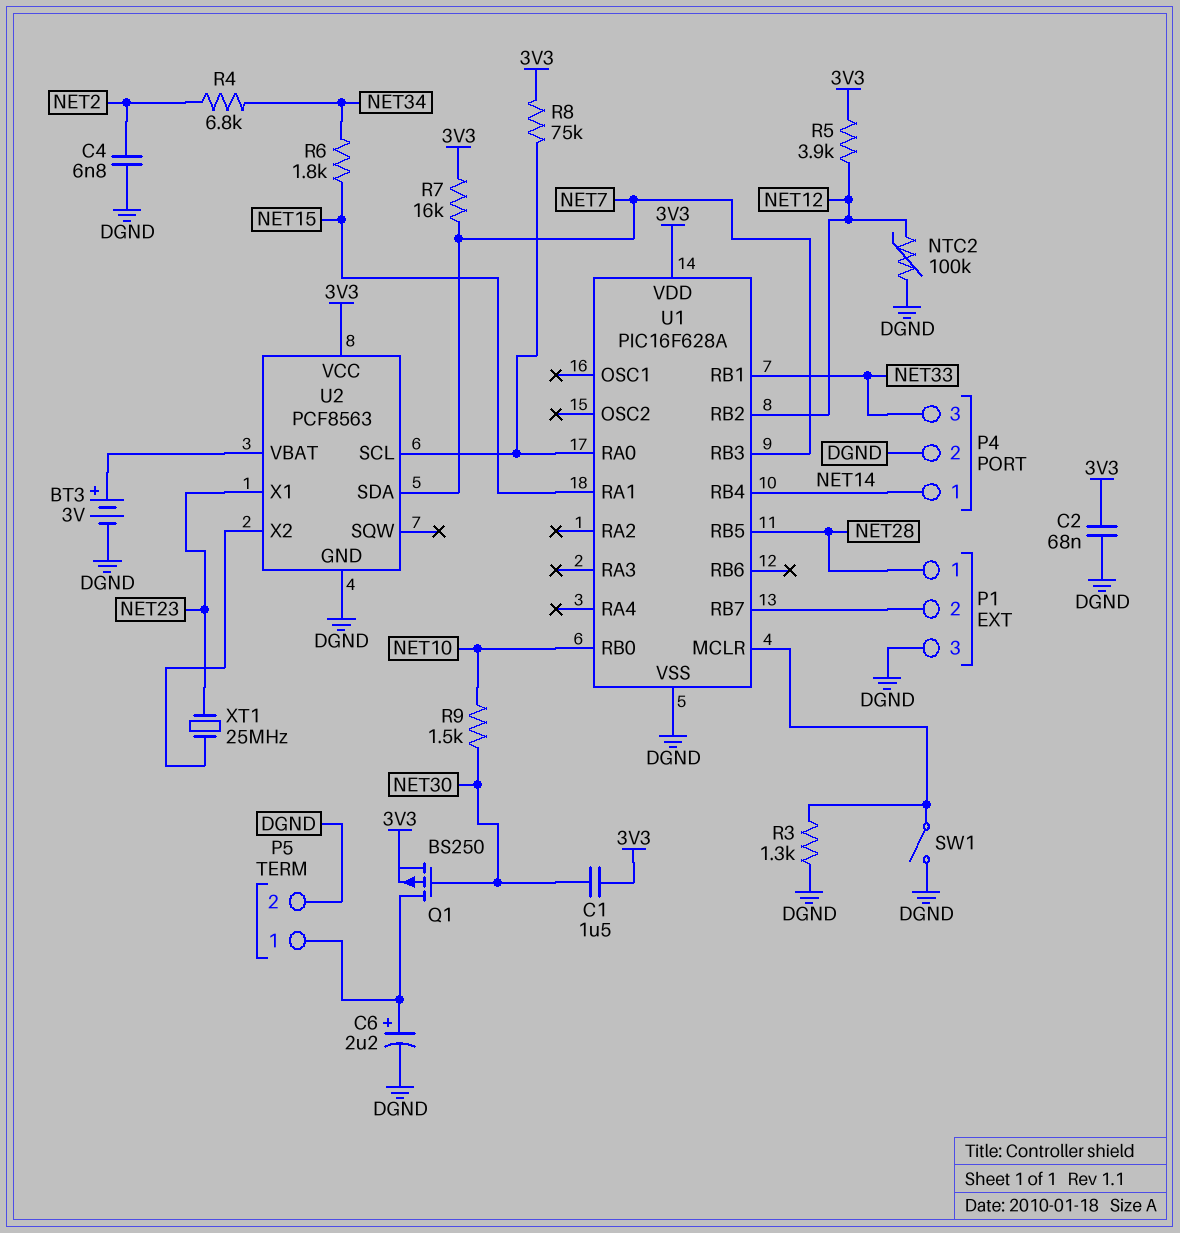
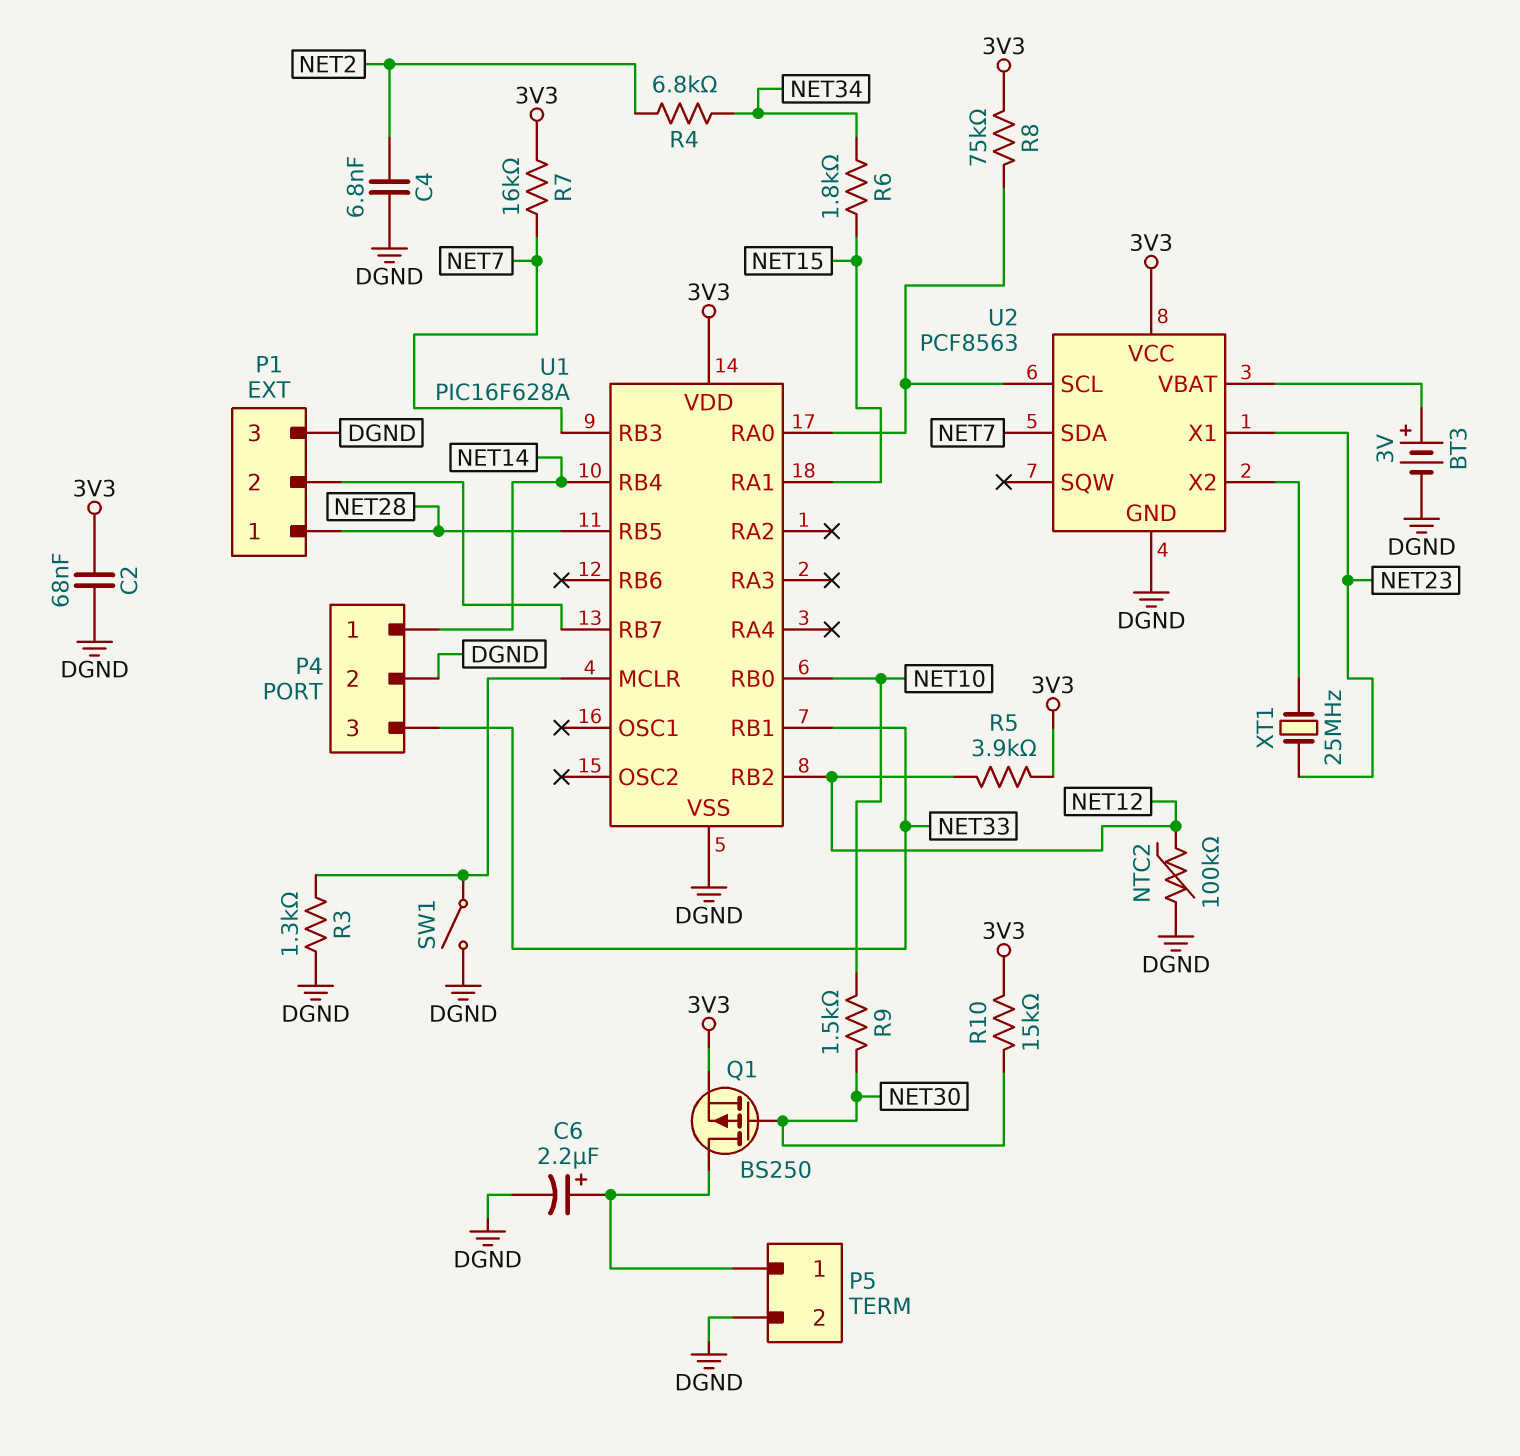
C1: 1.5uF (3V3, NET30) -> none
R10: none -> 15k (3V3, NET30)

